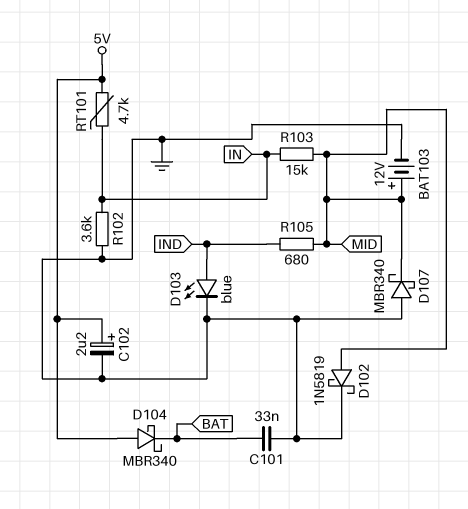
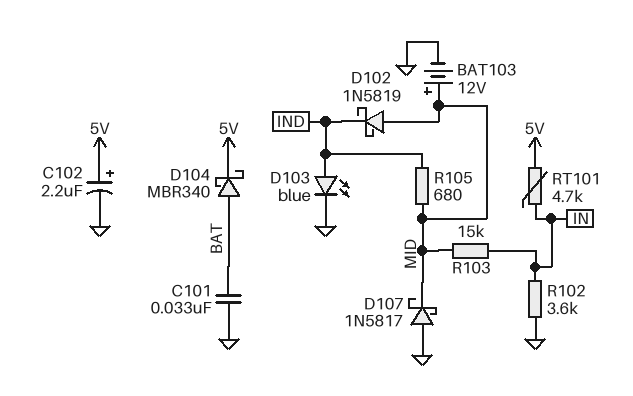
D102: schottky 1N5819 (A MID, K GND) -> schottky 1N5819 (A MID, K IND)
D104: schottky MBR340 (A 5V, K BAT) -> schottky MBR340 (A BAT, K 5V)
D107: schottky MBR340 (A GND, K MID) -> schottky 1N5817 (A GND, K MID)

